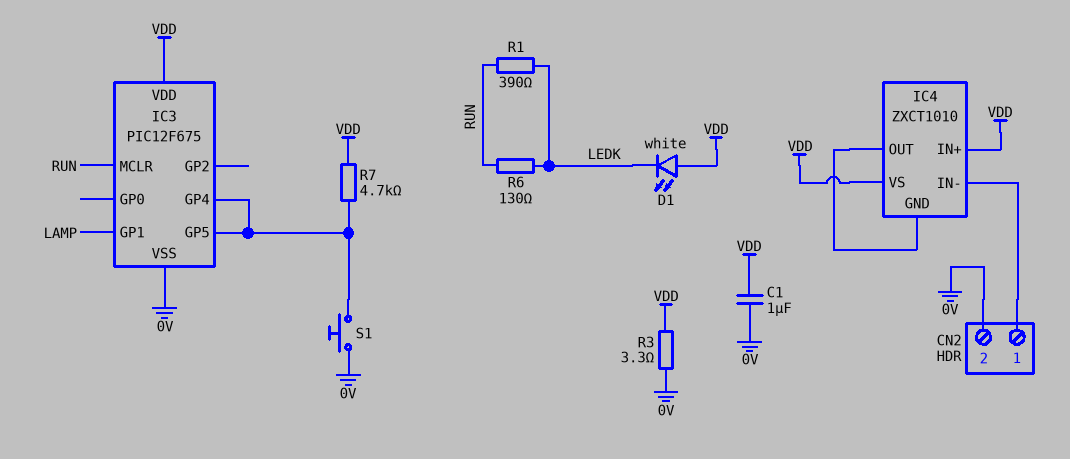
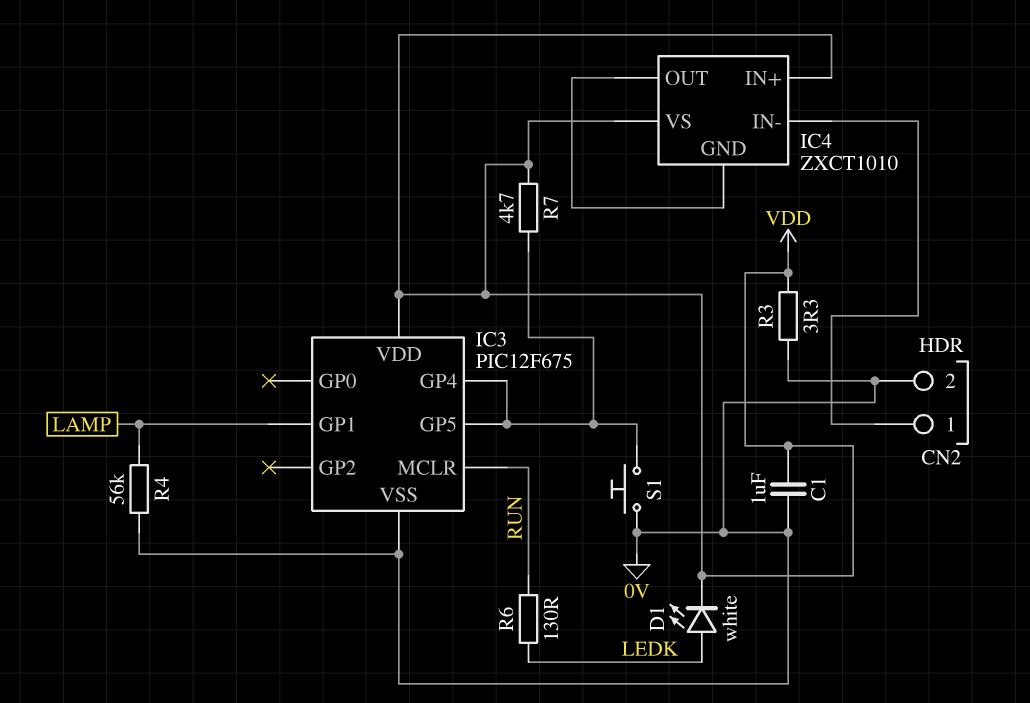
D1: LED white (A VDD, K LEDK) -> LED white (A LEDK, K VDD)
R1: 390 (LEDK, RUN) -> none
R4: none -> 56k (0V, LAMP)

